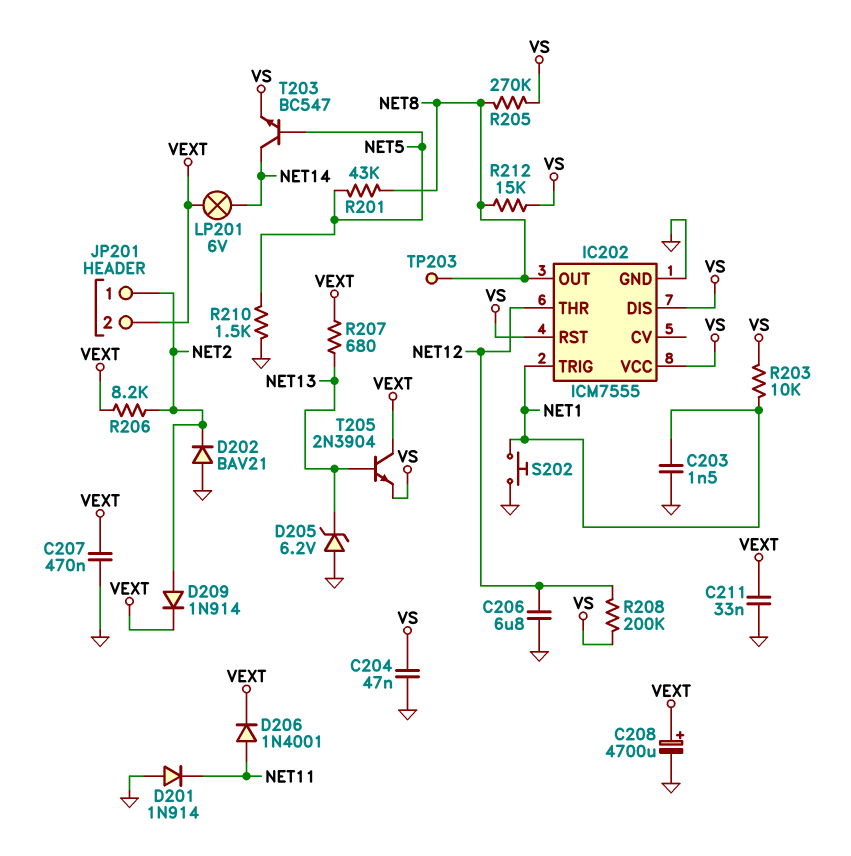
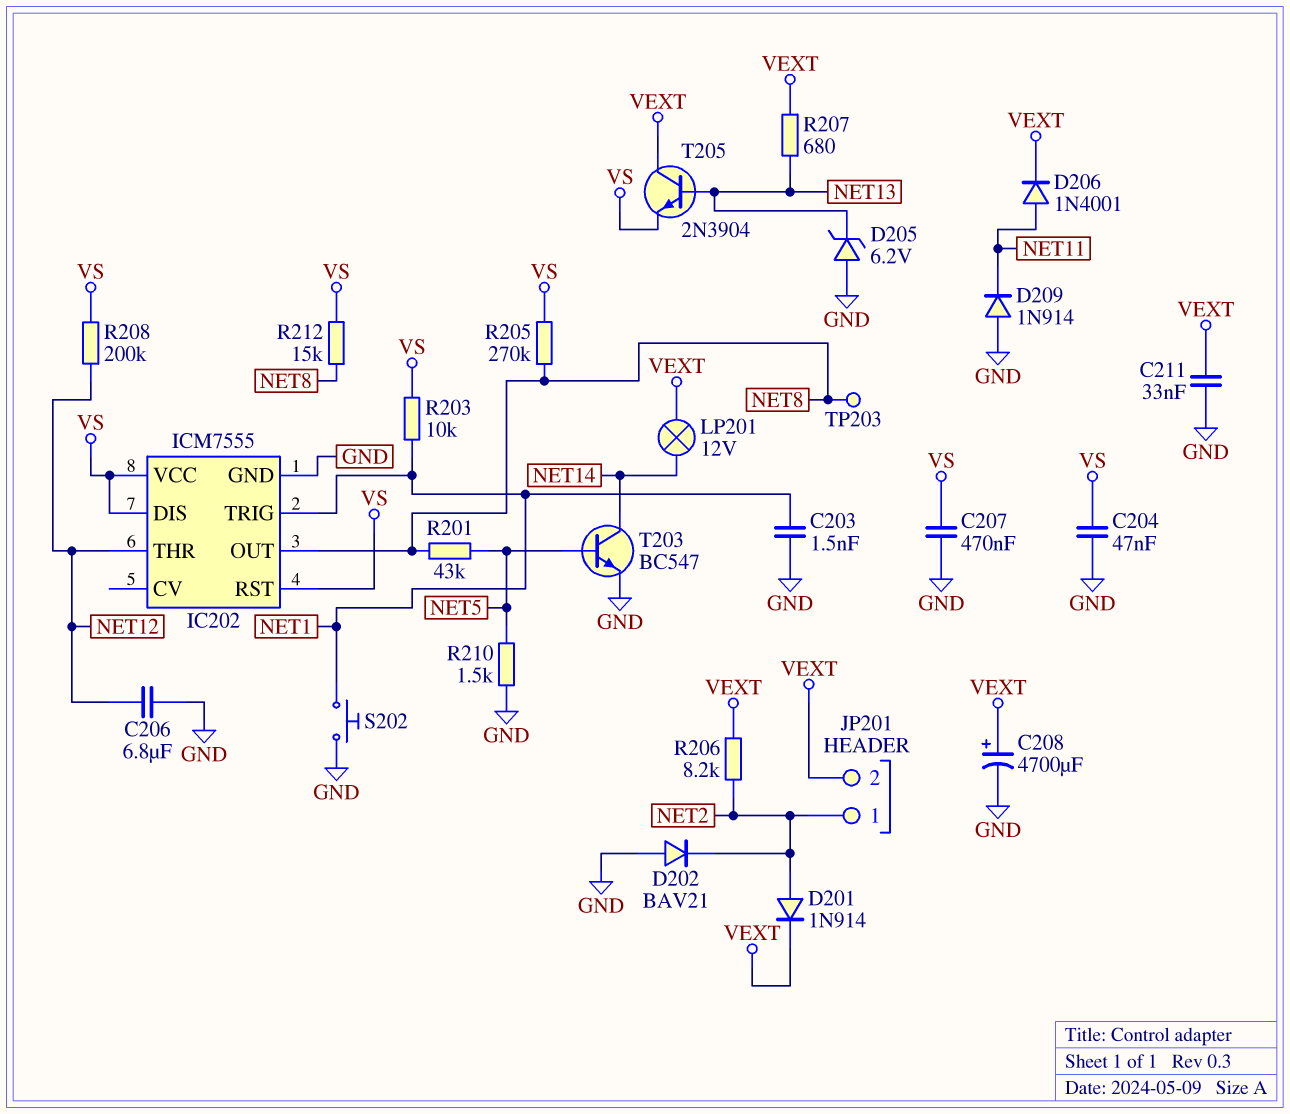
C207: 470nF (GND, VEXT) -> 470nF (GND, VS)
D201: diode 1N914 (A GND, K NET11) -> diode 1N914 (A NET2, K VEXT)
D209: diode 1N914 (A NET2, K VEXT) -> diode 1N914 (A GND, K NET11)
LP201: lamp 6V (NET14, VEXT) -> lamp 12V (NET14, VEXT)
T203: NPN BC547 (B NET5, C NET14, E VS) -> NPN BC547 (B NET5, C NET14, E GND)

